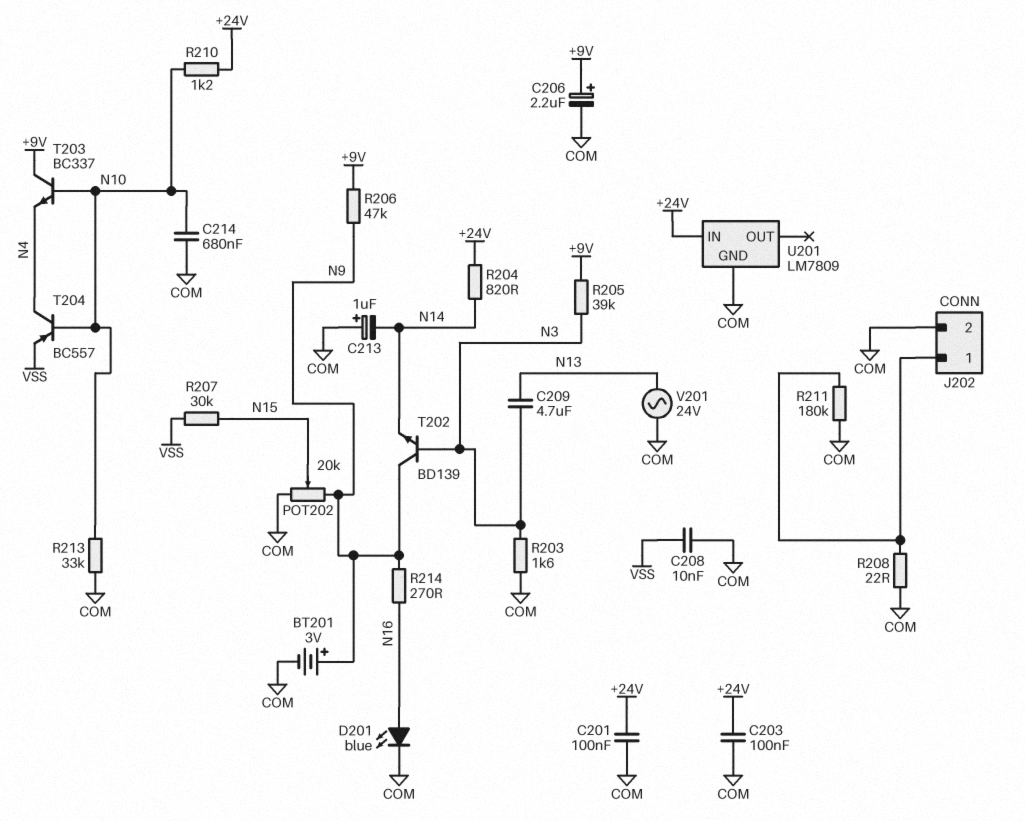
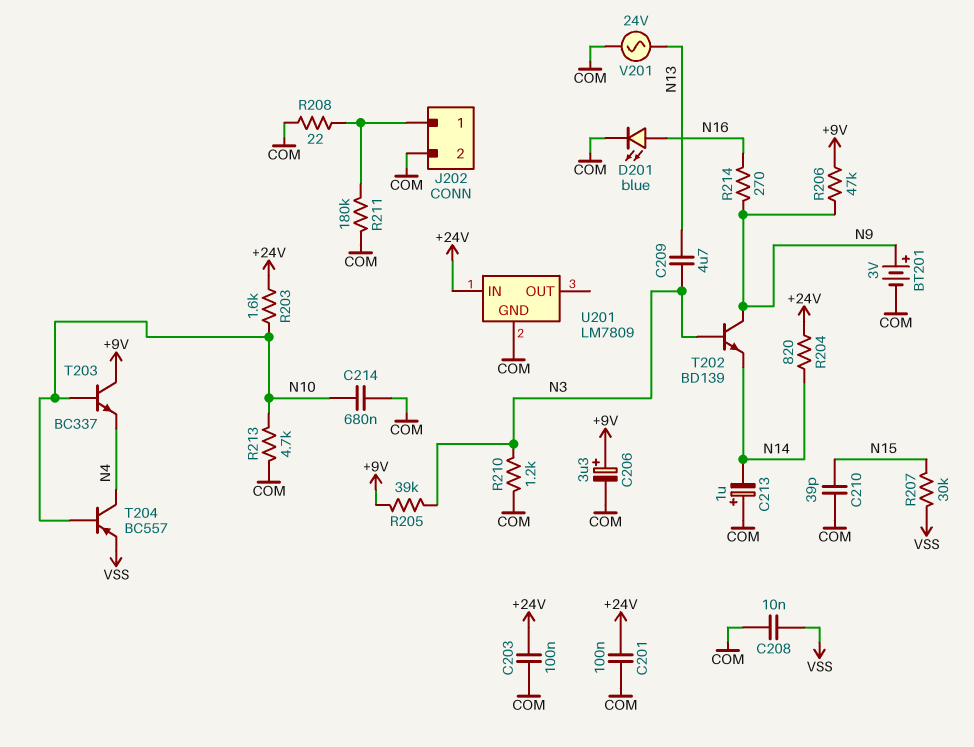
C206: 2.2uF (plus +9V, minus COM) -> 3.3uF (plus +9V, minus COM)
C210: none -> 39pF (COM, N15)
POT202: 20k (COM, N9, wiper N15) -> none
R203: 1.6k (COM, N3) -> 1.6k (+24V, N10)
R210: 1.2k (+24V, N10) -> 1.2k (COM, N3)
R213: 33k (COM, N10) -> 4.7k (COM, N10)

